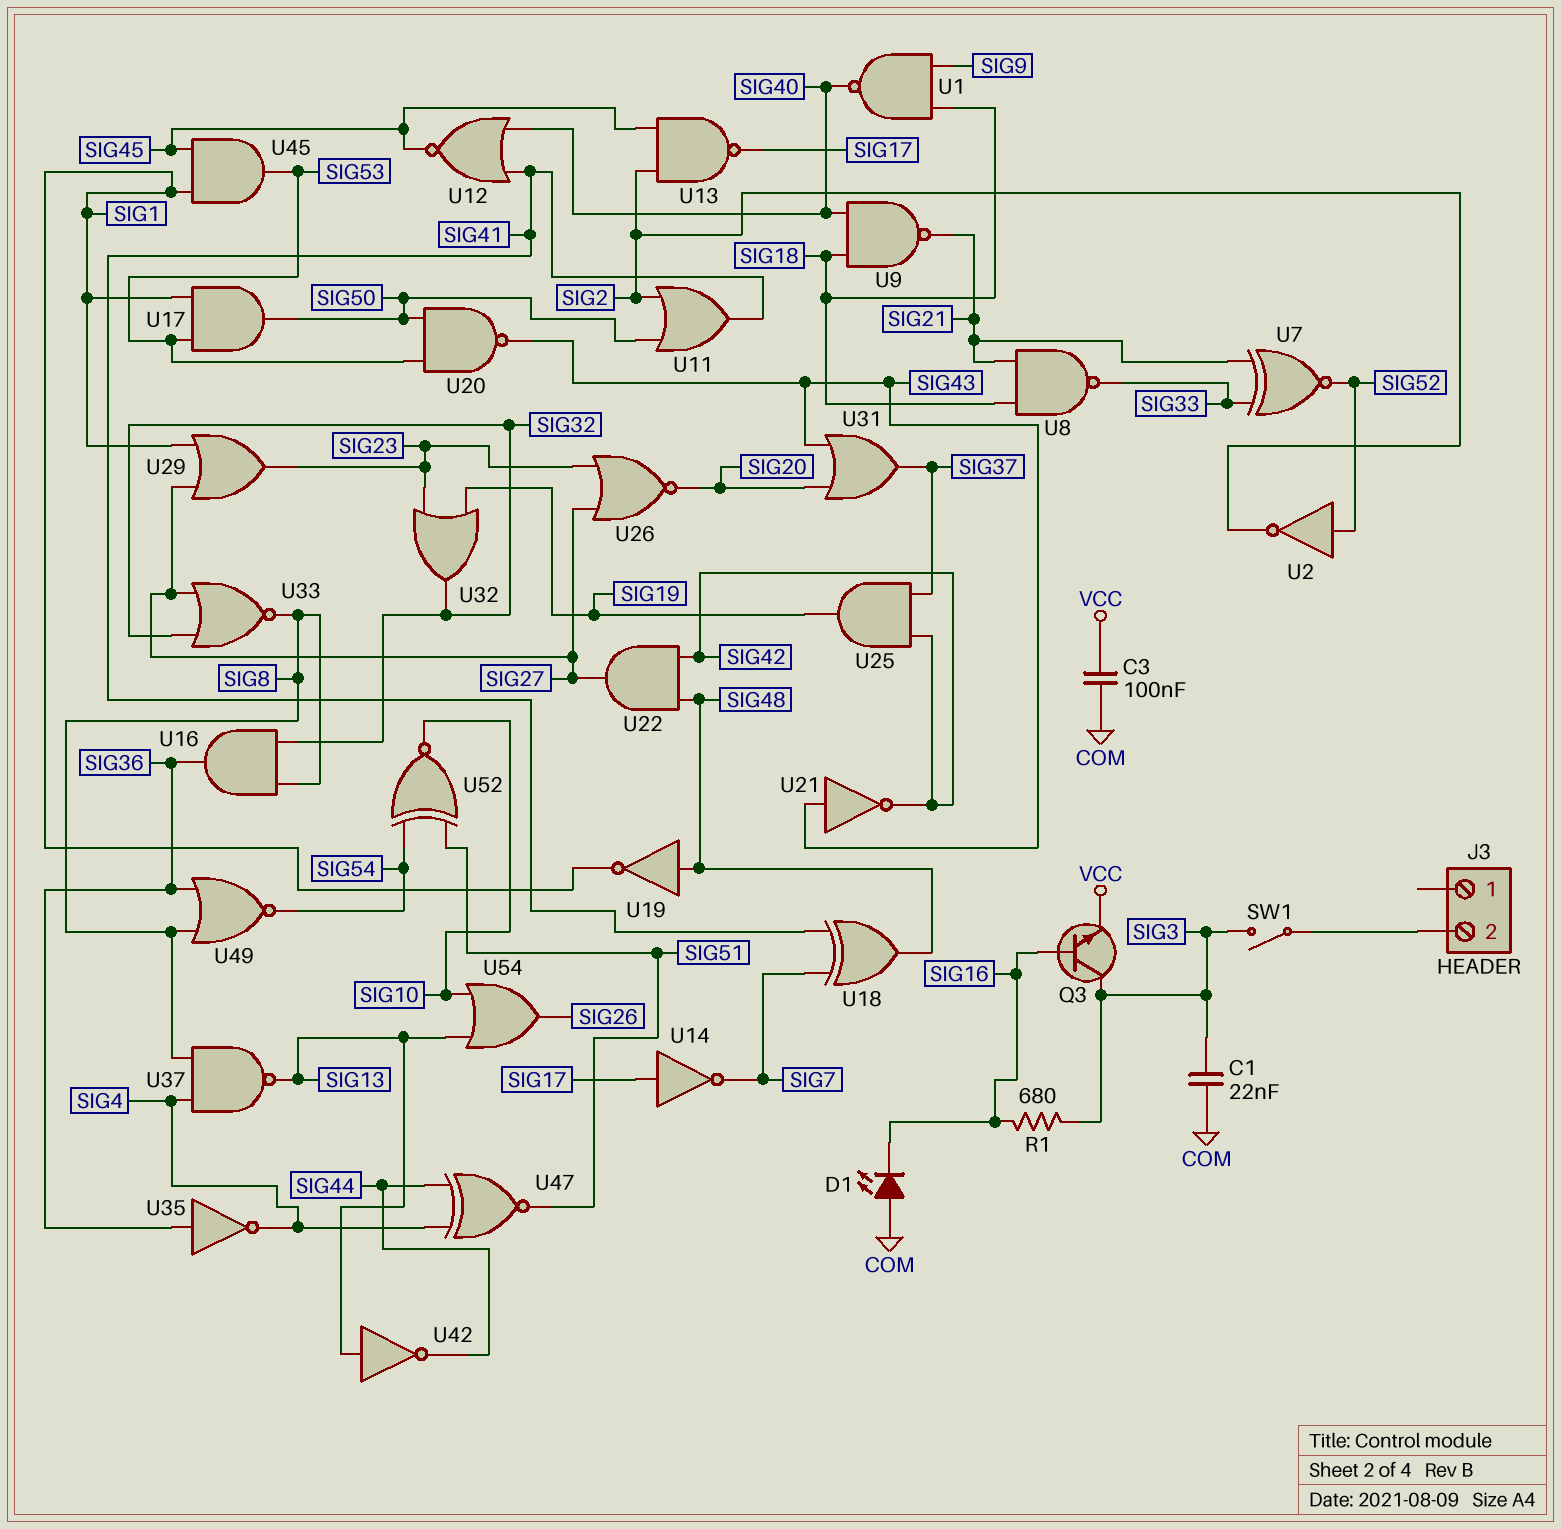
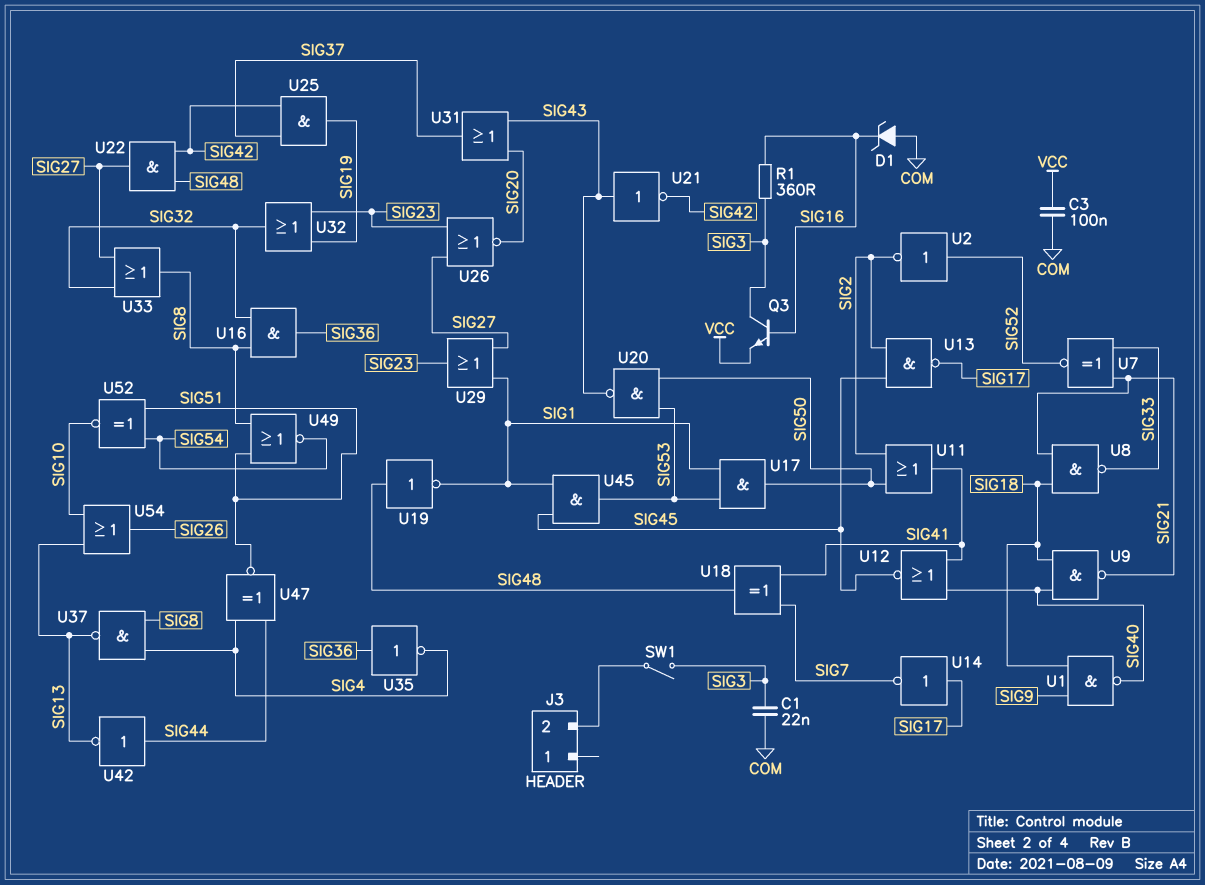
D1: LED (A COM, K SIG16) -> zener (A COM, K SIG16)
R1: 680 (SIG3, SIG16) -> 360 (SIG3, SIG16)
U33: NOR (in SIG27, in SIG32, out SIG8) -> OR (in SIG27, in SIG32, out SIG8)
U42: NOT (in SIG13, out SIG44) -> NOT (in SIG44, out SIG13)
U49: NOR (in SIG8, in SIG36, out SIG54) -> NOR (in SIG8, in SIG51, out SIG54)

